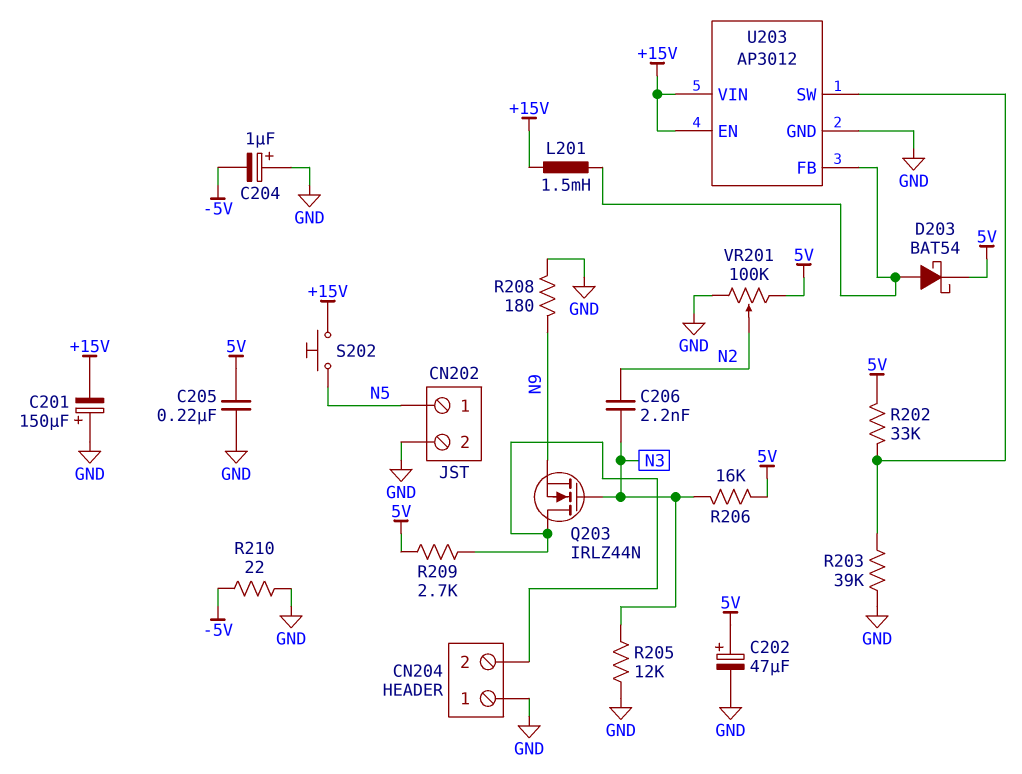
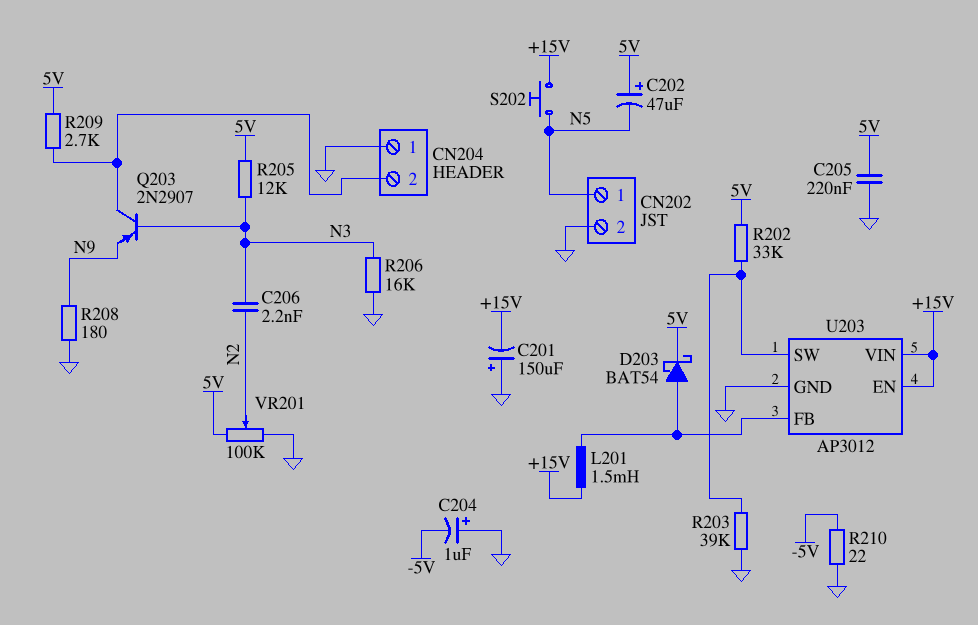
C202: 47uF (plus 5V, minus GND) -> 47uF (plus 5V, minus N5)
Q203: NMOS IRLZ44N (G N3, D CN204/2, S N9) -> PNP 2N2907 (B N3, C CN204/2, E N9)
R205: 12k (GND, N3) -> 12k (5V, N3)
R206: 16k (5V, N3) -> 16k (GND, N3)

